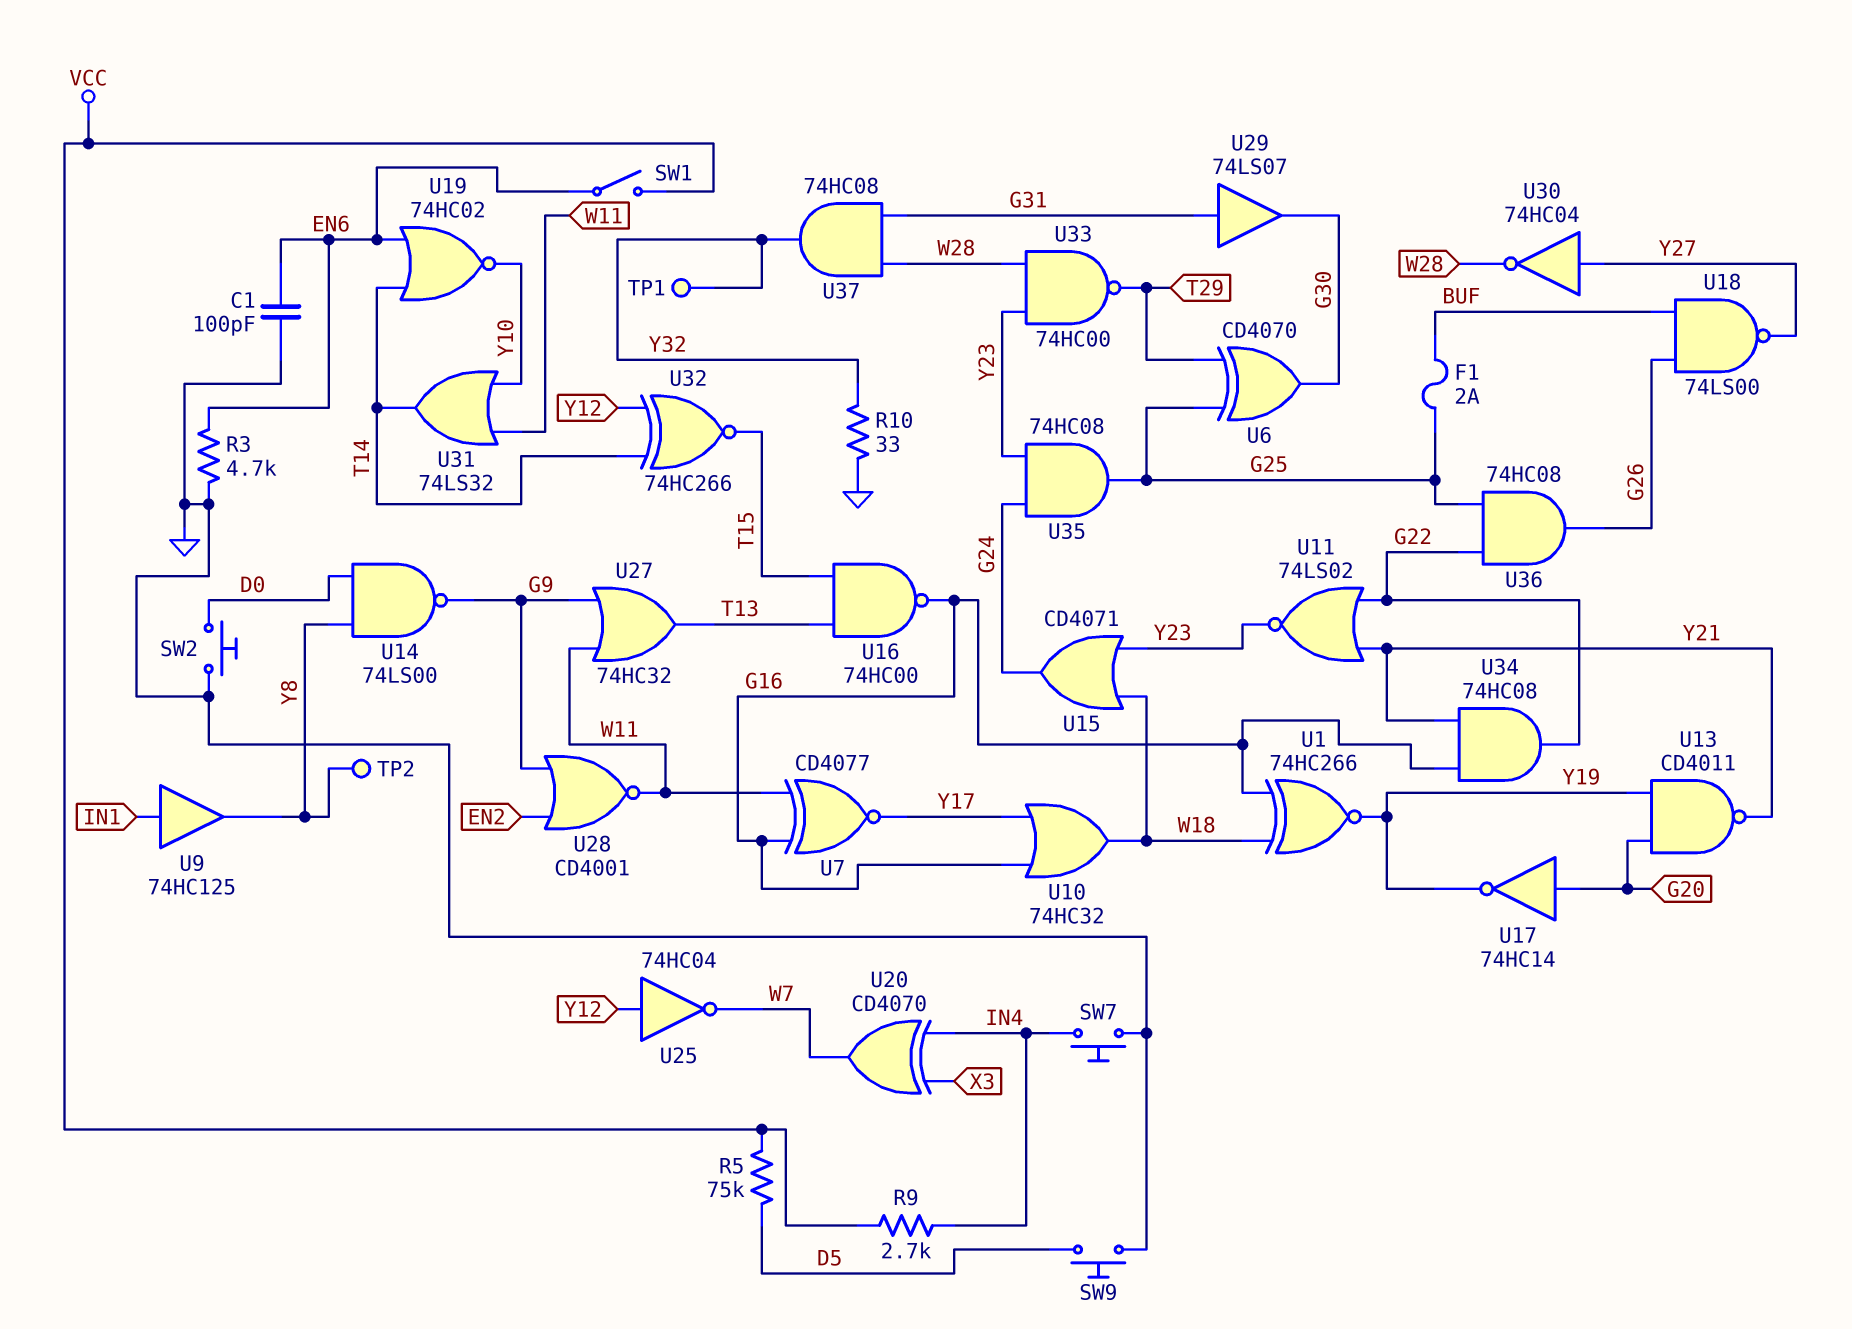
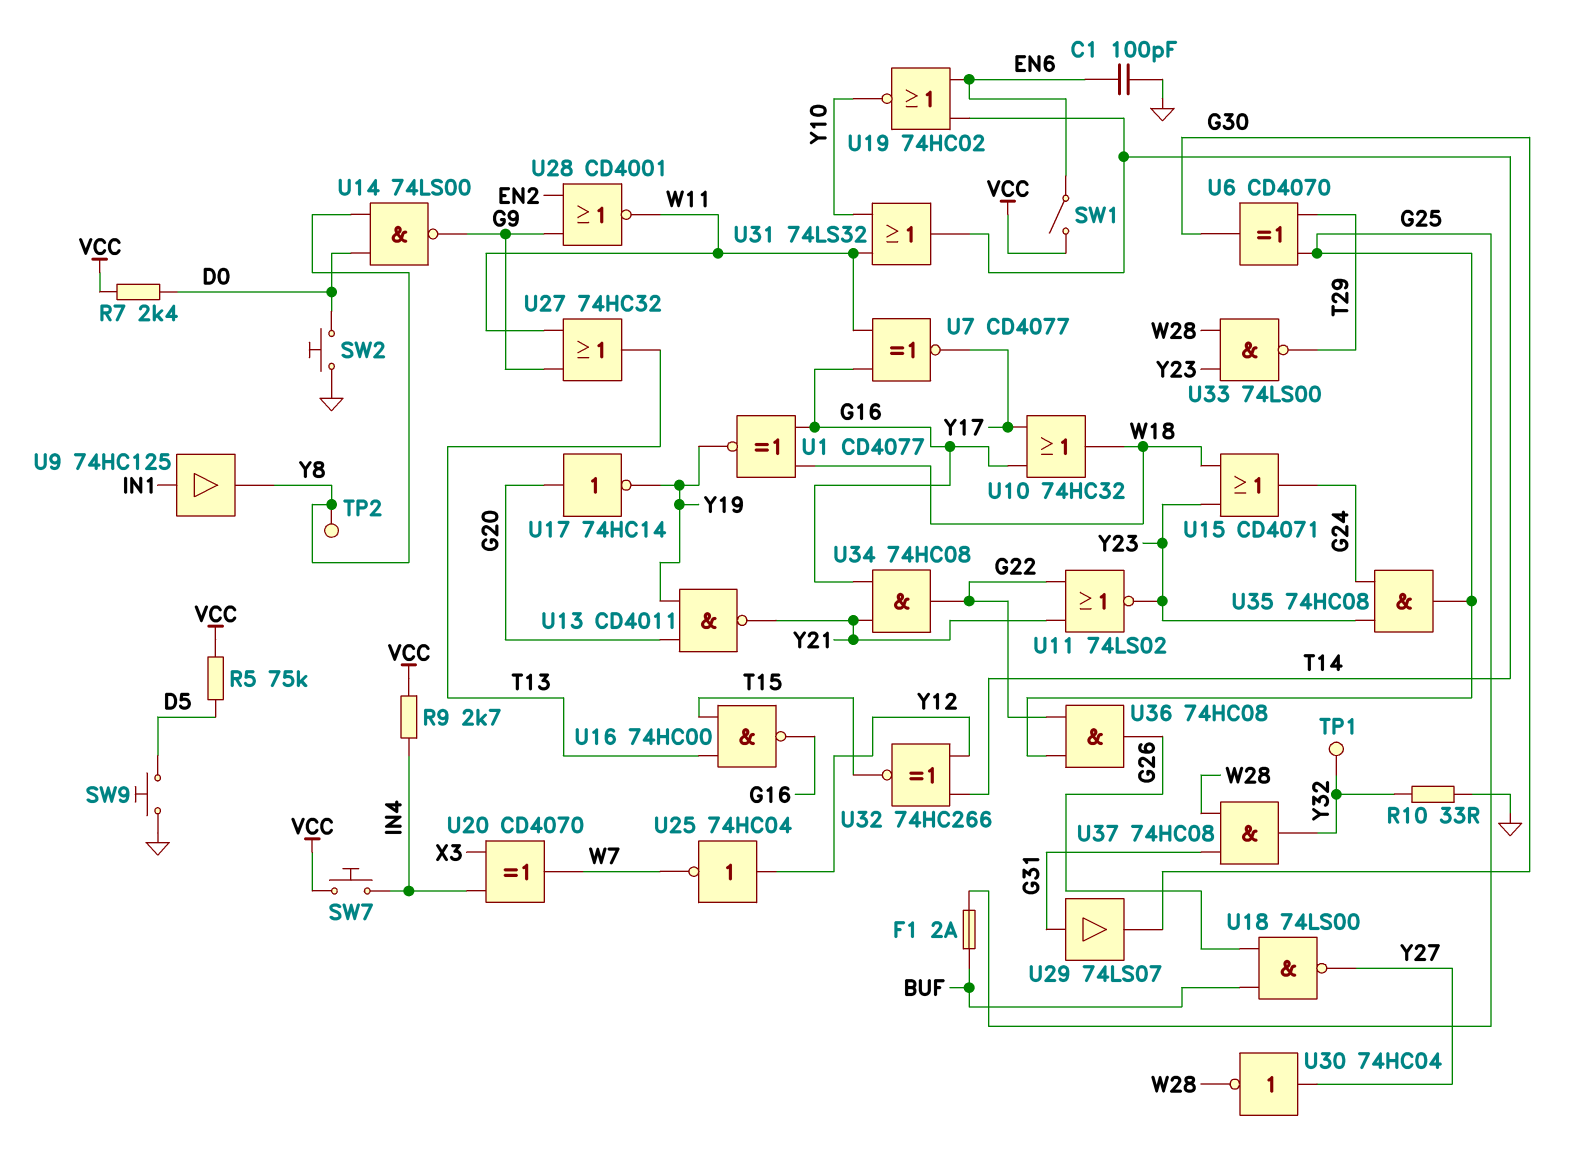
R3: 4.7k (EN6, GND) -> none
R7: none -> 2.4k (D0, VCC)
SW7: button (GND, IN4) -> button (IN4, VCC)
U1: XNOR 74HC266 (in G16, in W18, out Y19) -> XNOR CD4077 (in G16, in W18, out Y19)
U33: NAND 74HC00 (in W28, in Y23, out T29) -> NAND 74LS00 (in W28, in Y23, out T29)

